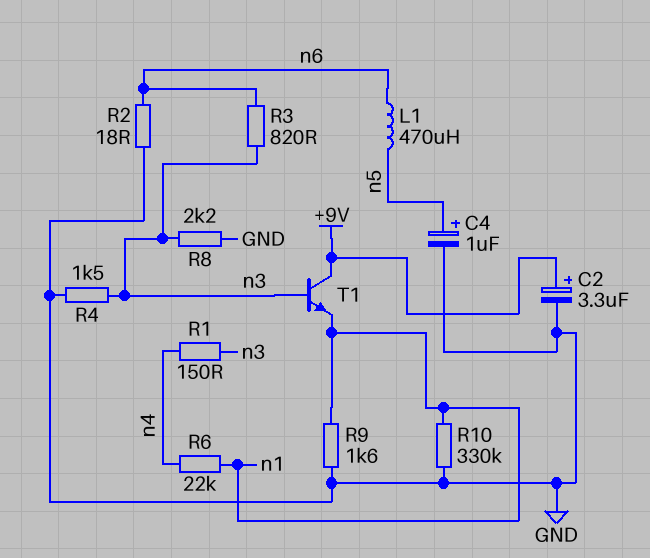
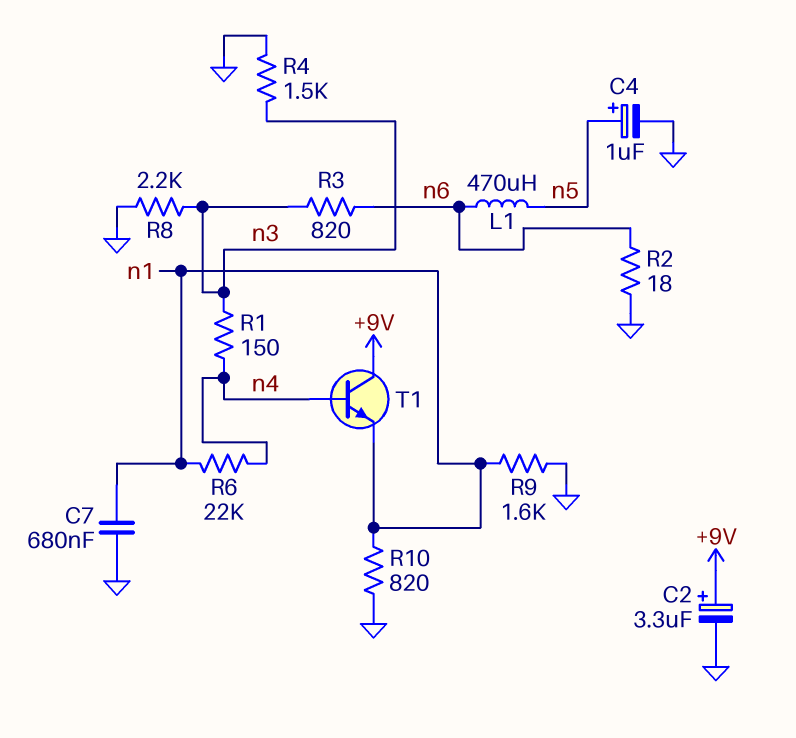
C7: none -> 680nF (GND, n1)
R10: 330k (GND, n1) -> 820 (GND, n1)
T1: NPN (B n3, C +9V, E n1) -> NPN (B n4, C +9V, E n1)

